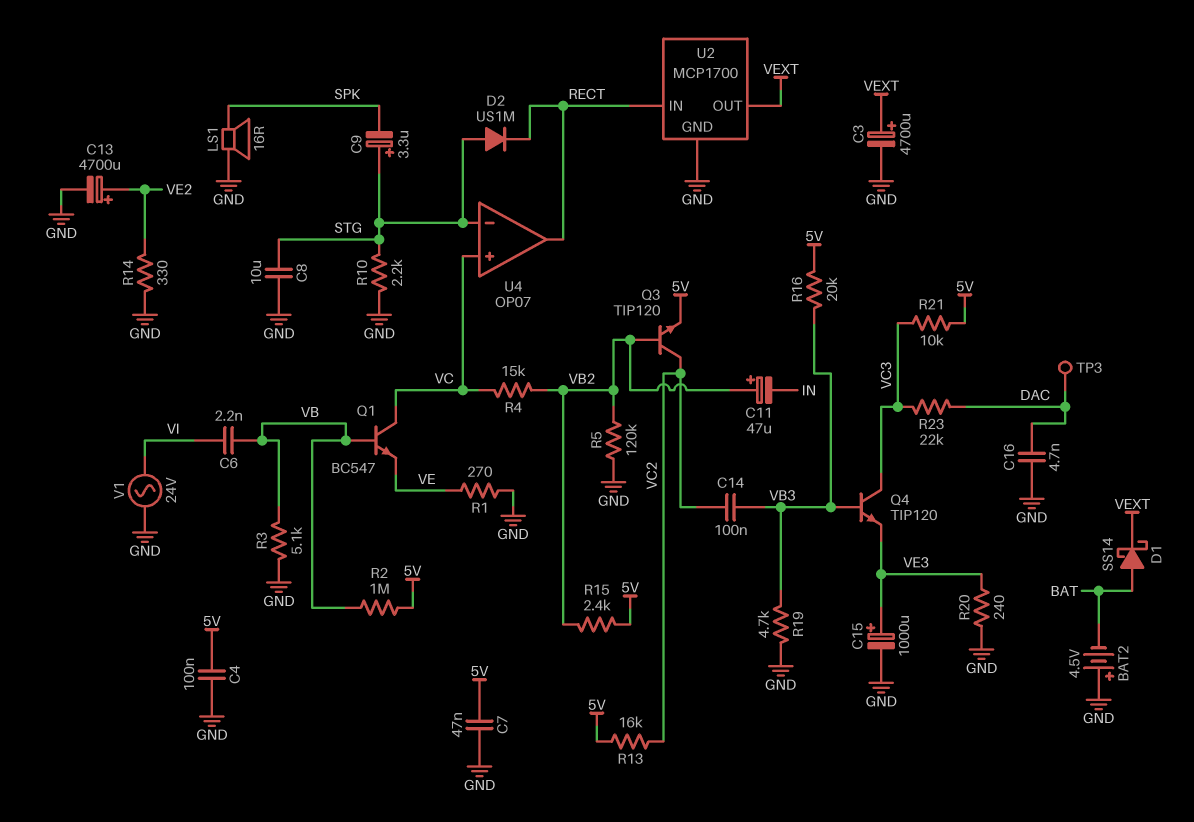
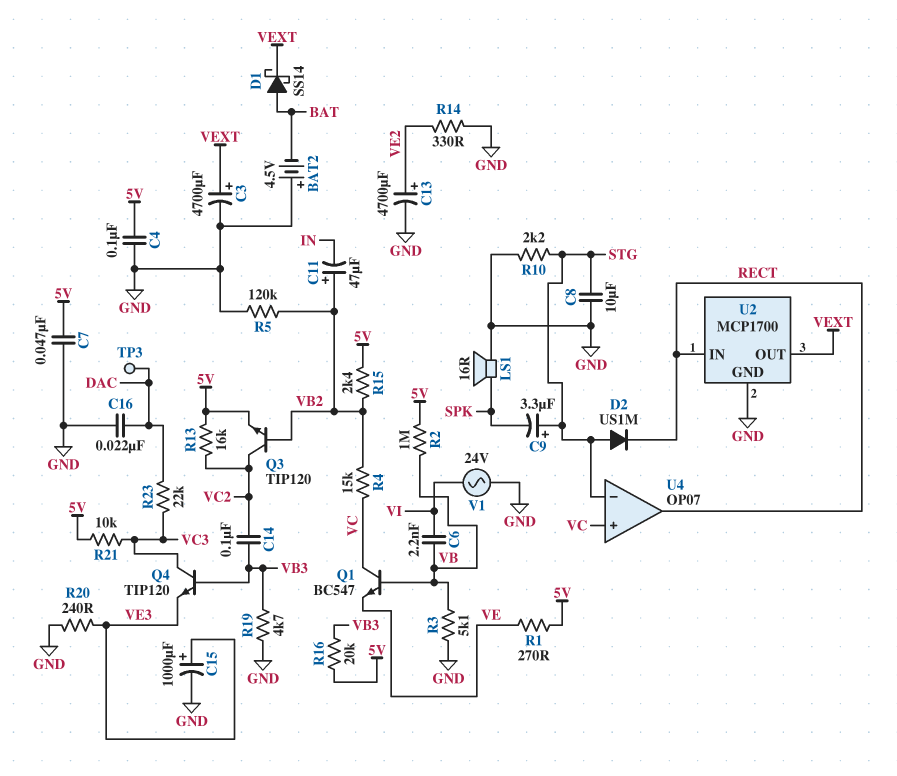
C16: 4.7nF (DAC, GND) -> 22nF (DAC, GND)
R1: 270 (GND, VE) -> 270 (5V, VE)

